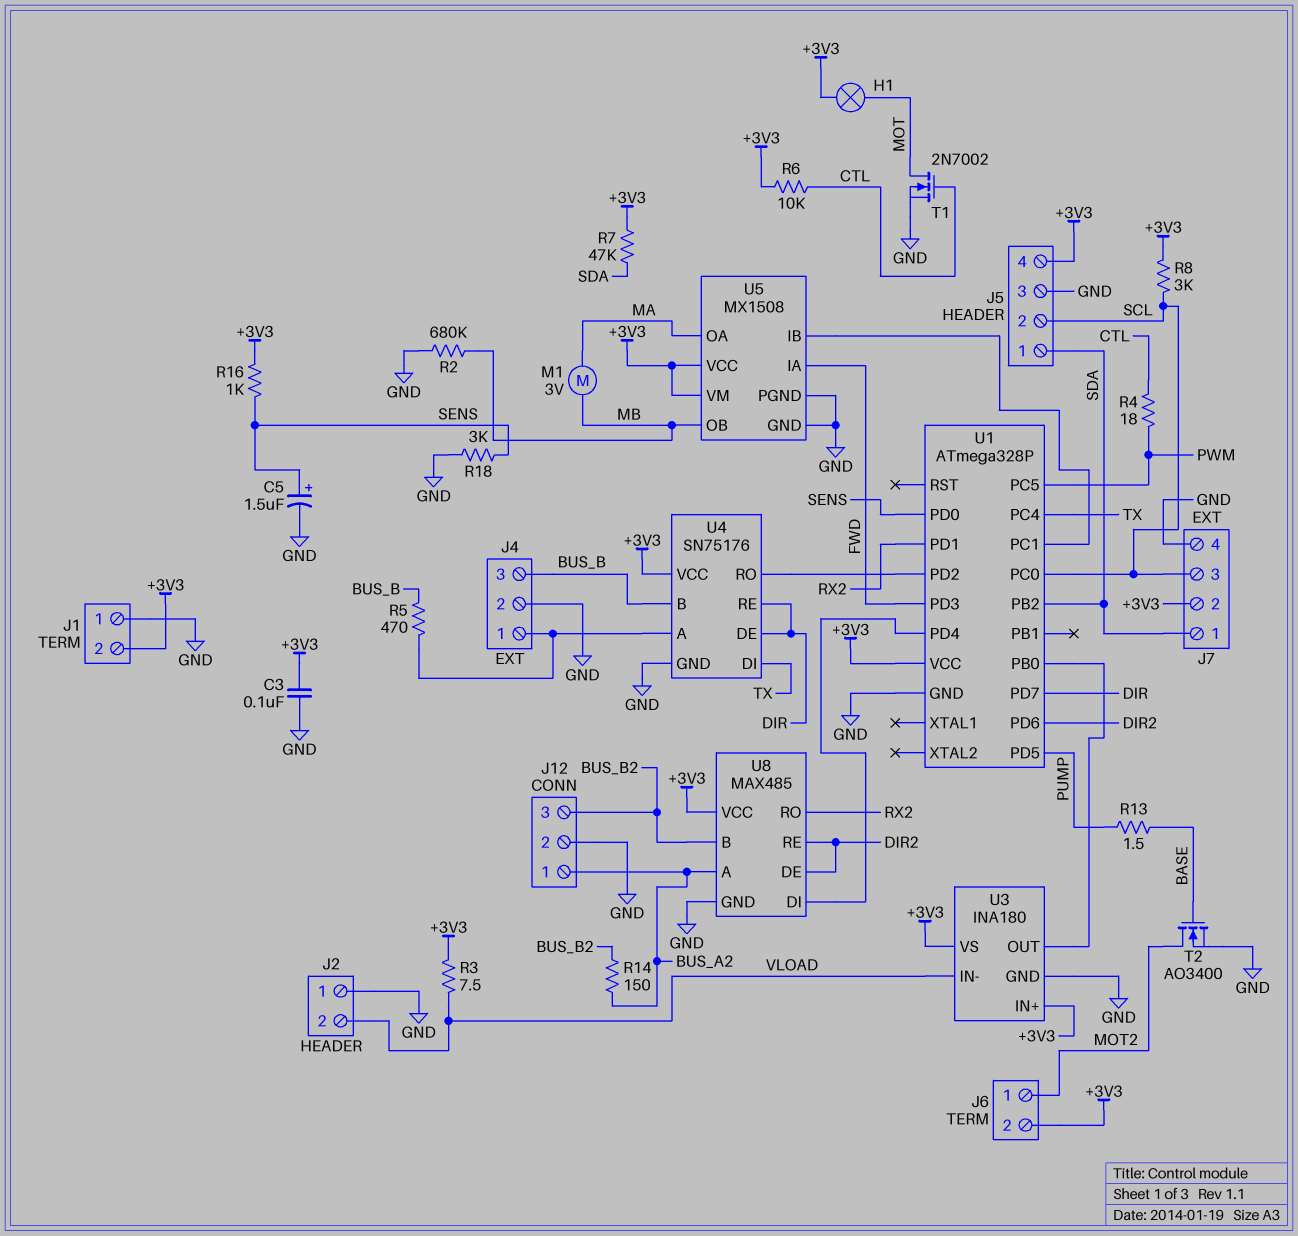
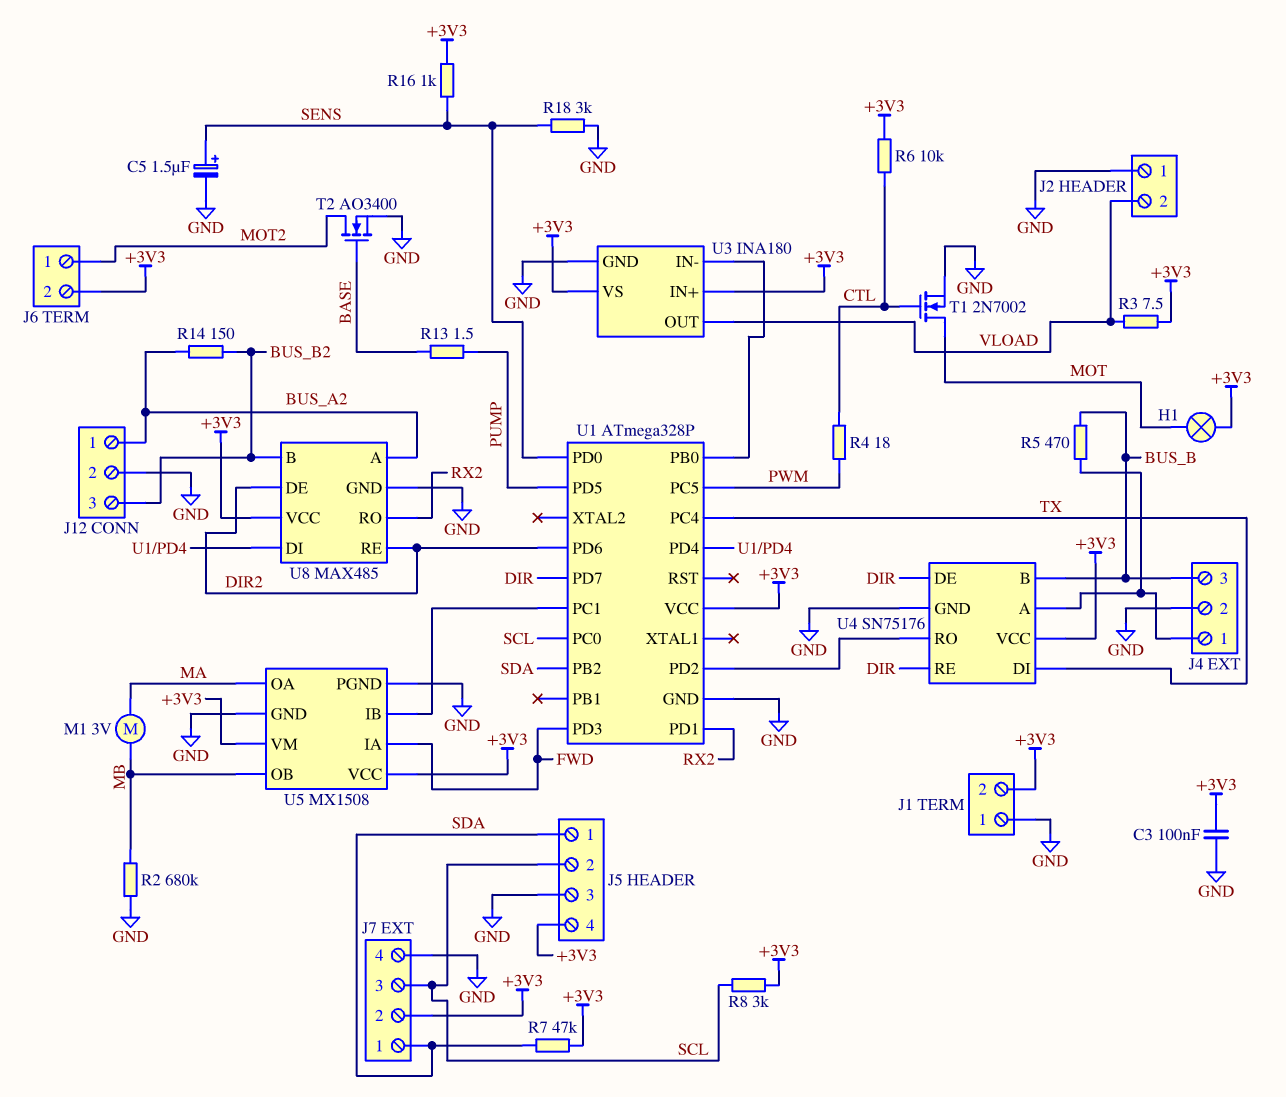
U3 pin IN-: VLOAD -> U1/PB0
U3 pin OUT: U1/PB0 -> VLOAD

